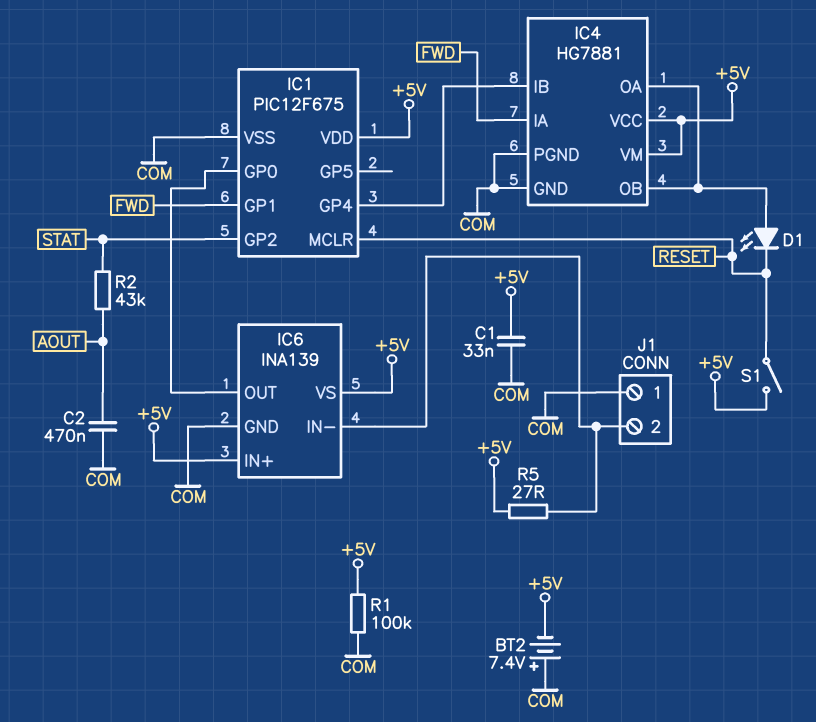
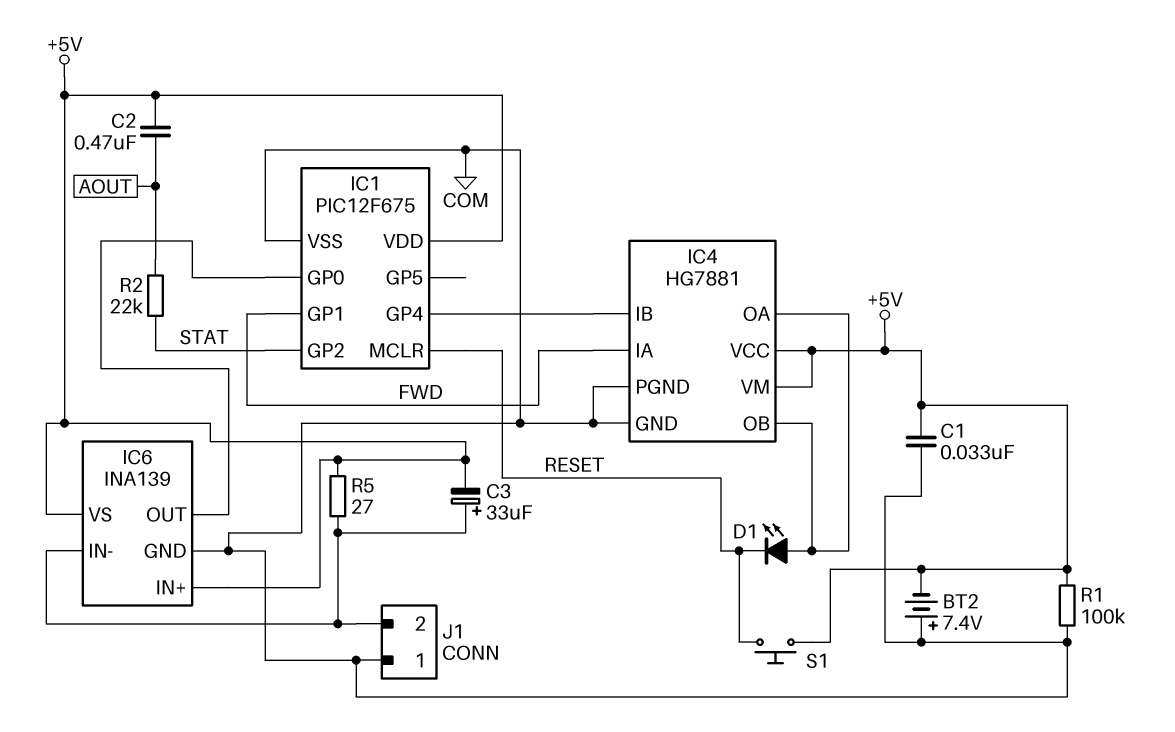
C2: 470nF (AOUT, COM) -> 470nF (+5V, AOUT)
C3: none -> 33uF (plus IC6/IN-, minus +5V)
R2: 43k (AOUT, STAT) -> 22k (AOUT, STAT)
S1: switch (+5V, RESET) -> button (+5V, RESET)

